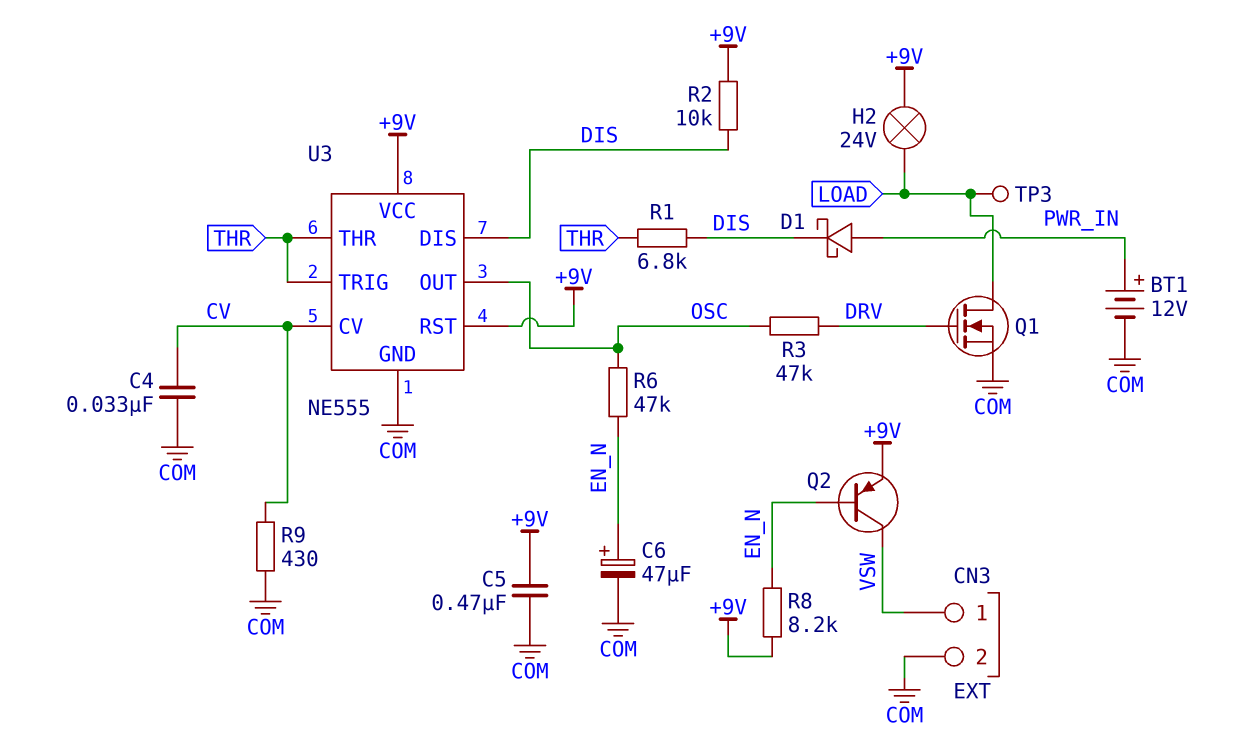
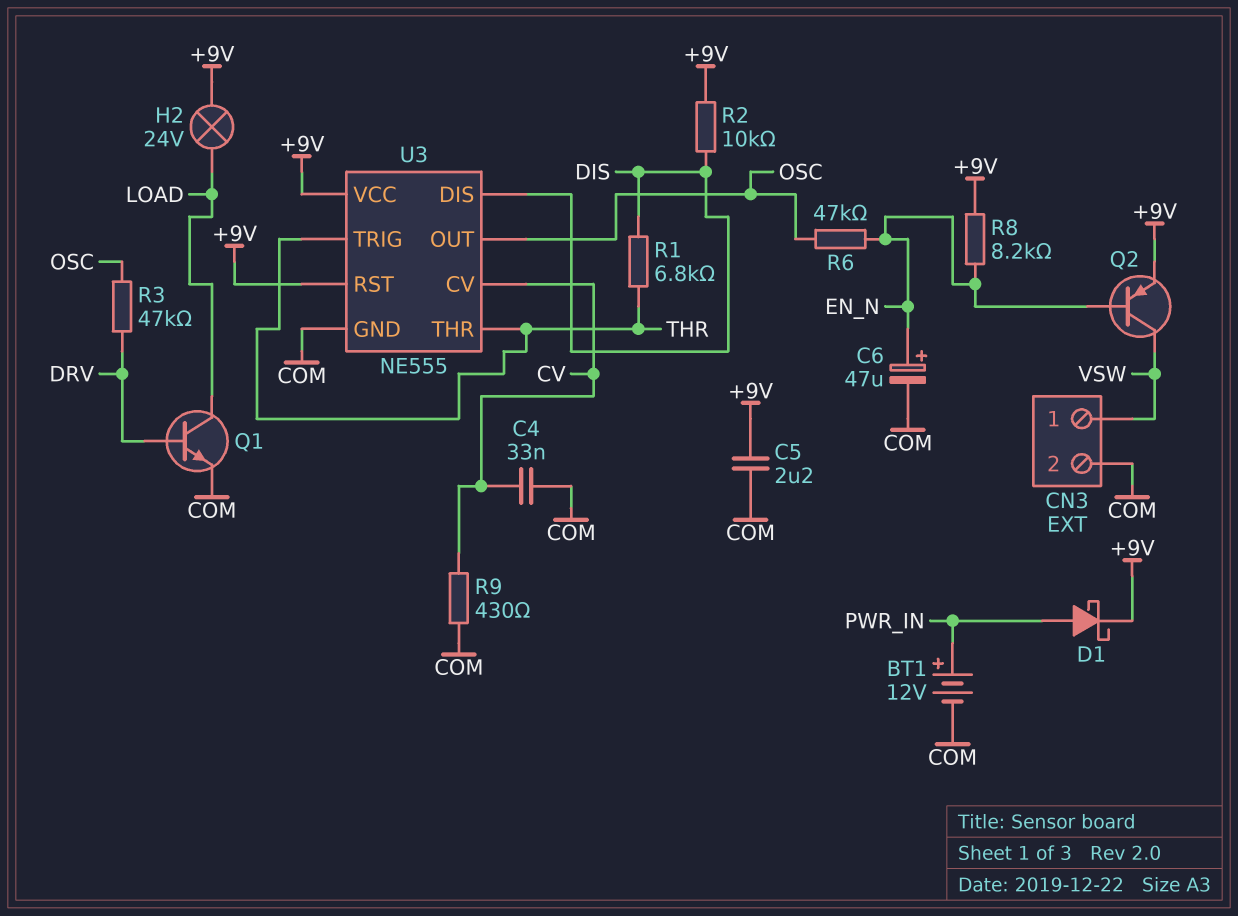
C5: 470nF (+9V, COM) -> 2.2uF (+9V, COM)
D1: schottky (A PWR_IN, K DIS) -> schottky (A PWR_IN, K +9V)
Q1: NMOS (G DRV, D LOAD, S COM) -> NPN (B DRV, C LOAD, E COM)
TP3: test point (LOAD) -> none

